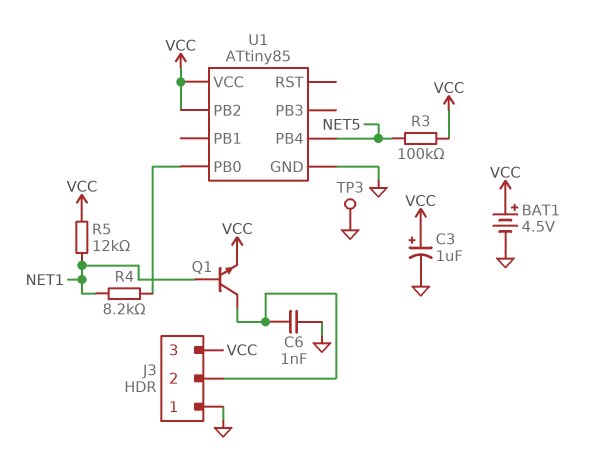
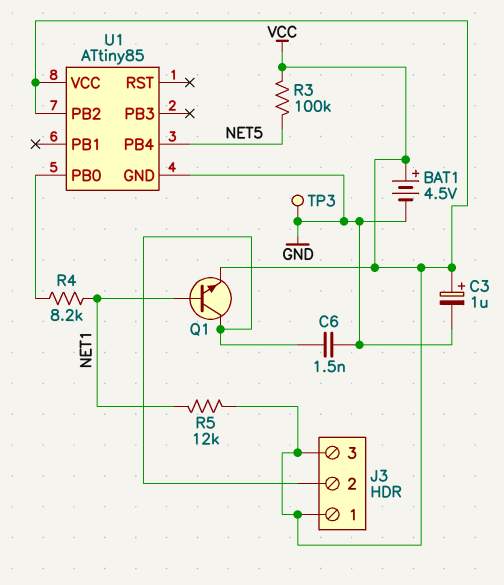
C6: 1nF (GND, J3/2) -> 1.5nF (GND, J3/2)
J3 pin 1: GND -> VCC

